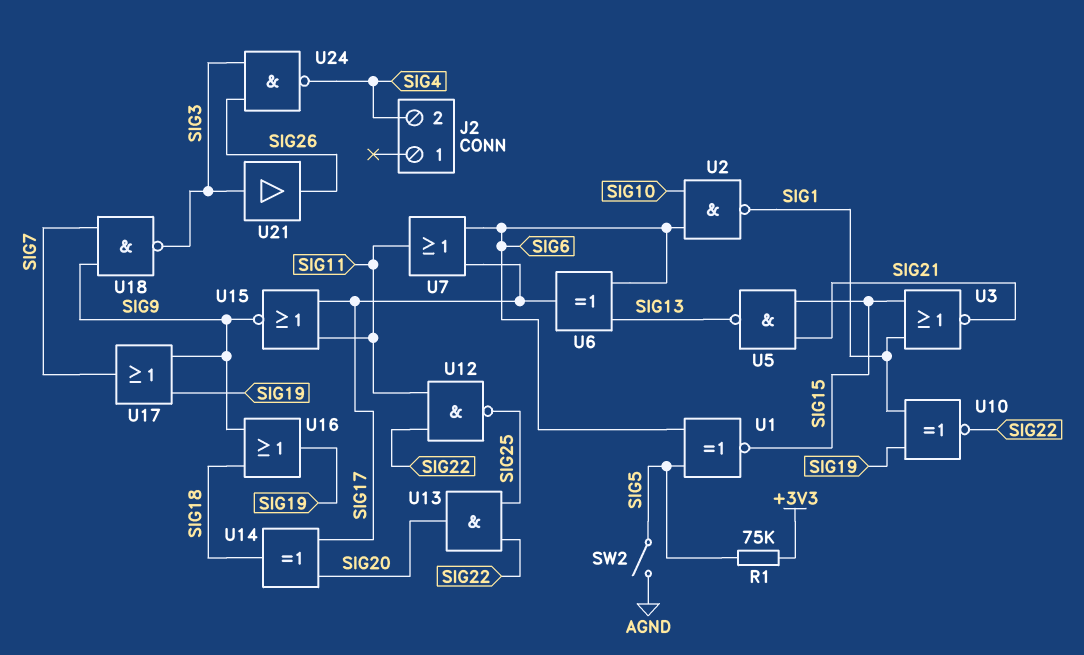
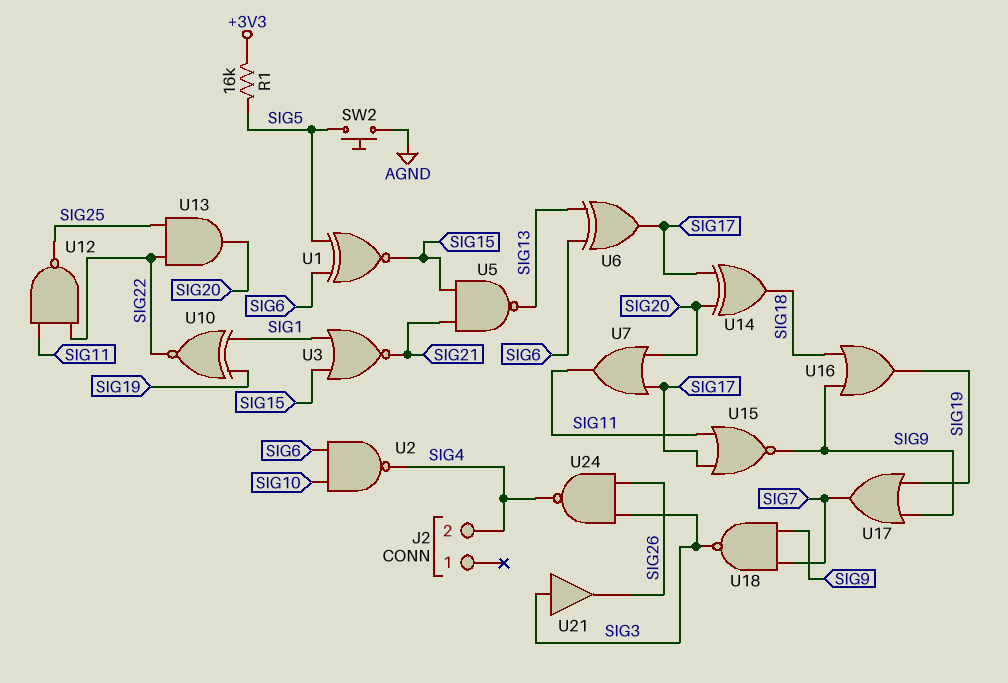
R1: 75k (+3V3, SIG5) -> 16k (+3V3, SIG5)
SW2: switch (AGND, SIG5) -> button (AGND, SIG5)
U2: NAND (in SIG6, in SIG10, out SIG1) -> NAND (in SIG6, in SIG10, out SIG4)
U7: OR (in SIG6, in SIG17, out SIG11) -> OR (in SIG17, in SIG20, out SIG11)

